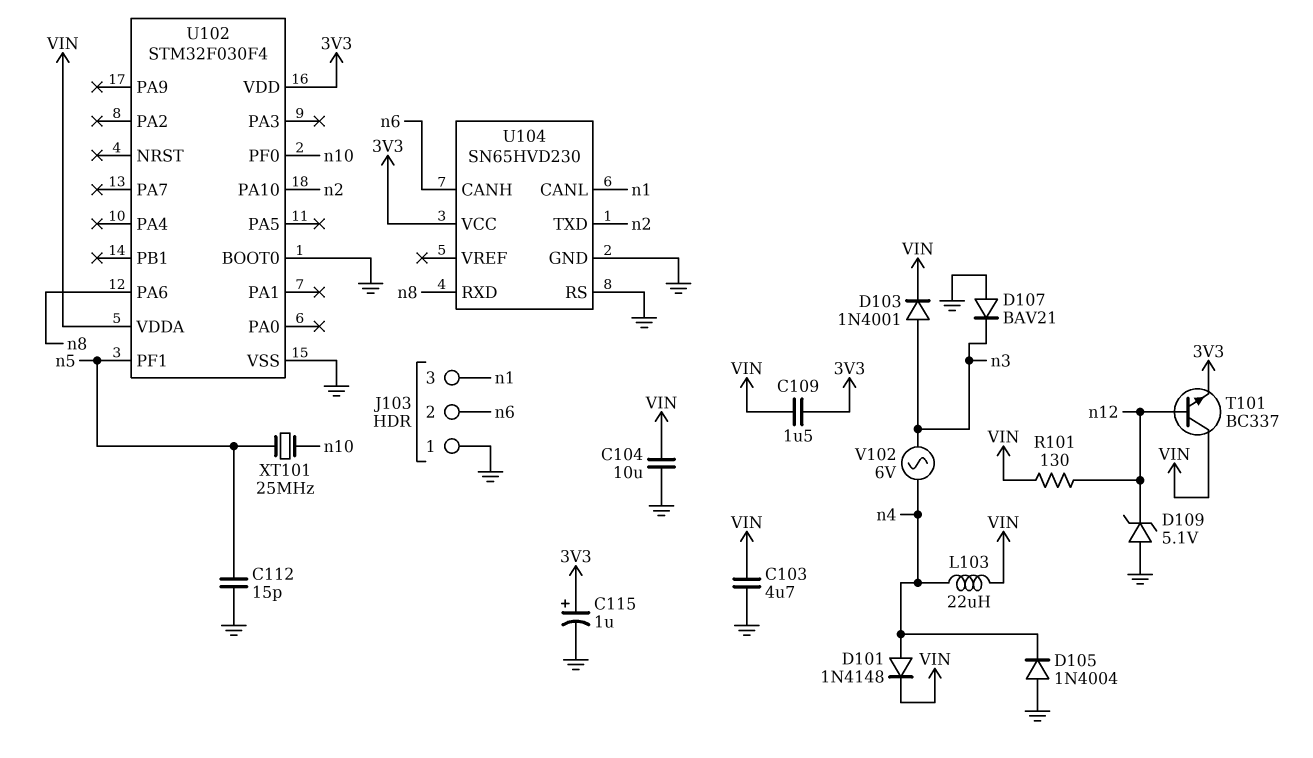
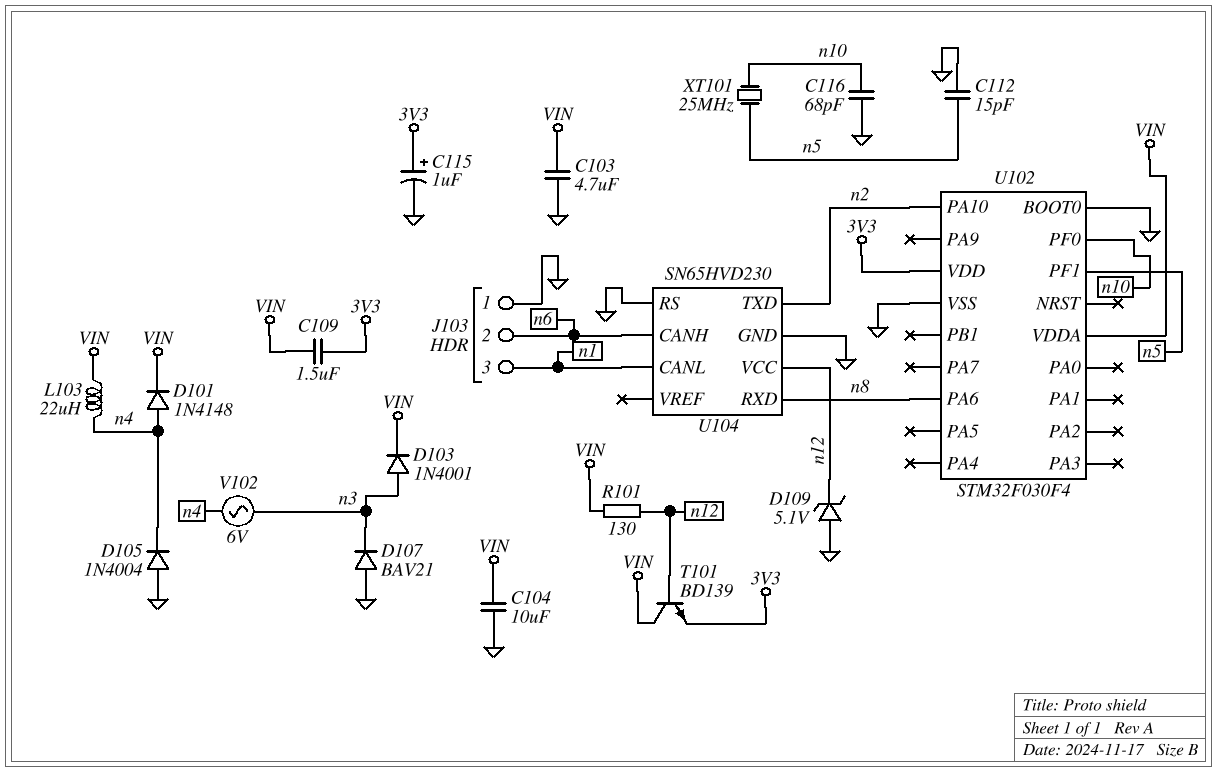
C116: none -> 68pF (GND, n10)
T101: NPN BC337 (B n12, C VIN, E 3V3) -> NPN BD139 (B n12, C VIN, E 3V3)
U104 pin VCC: 3V3 -> n12

